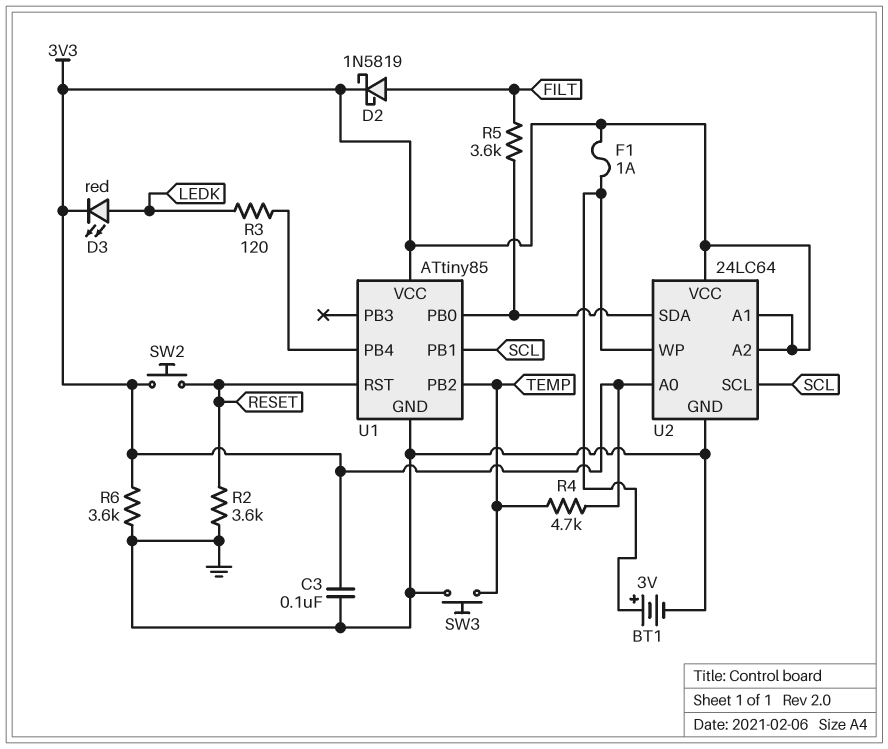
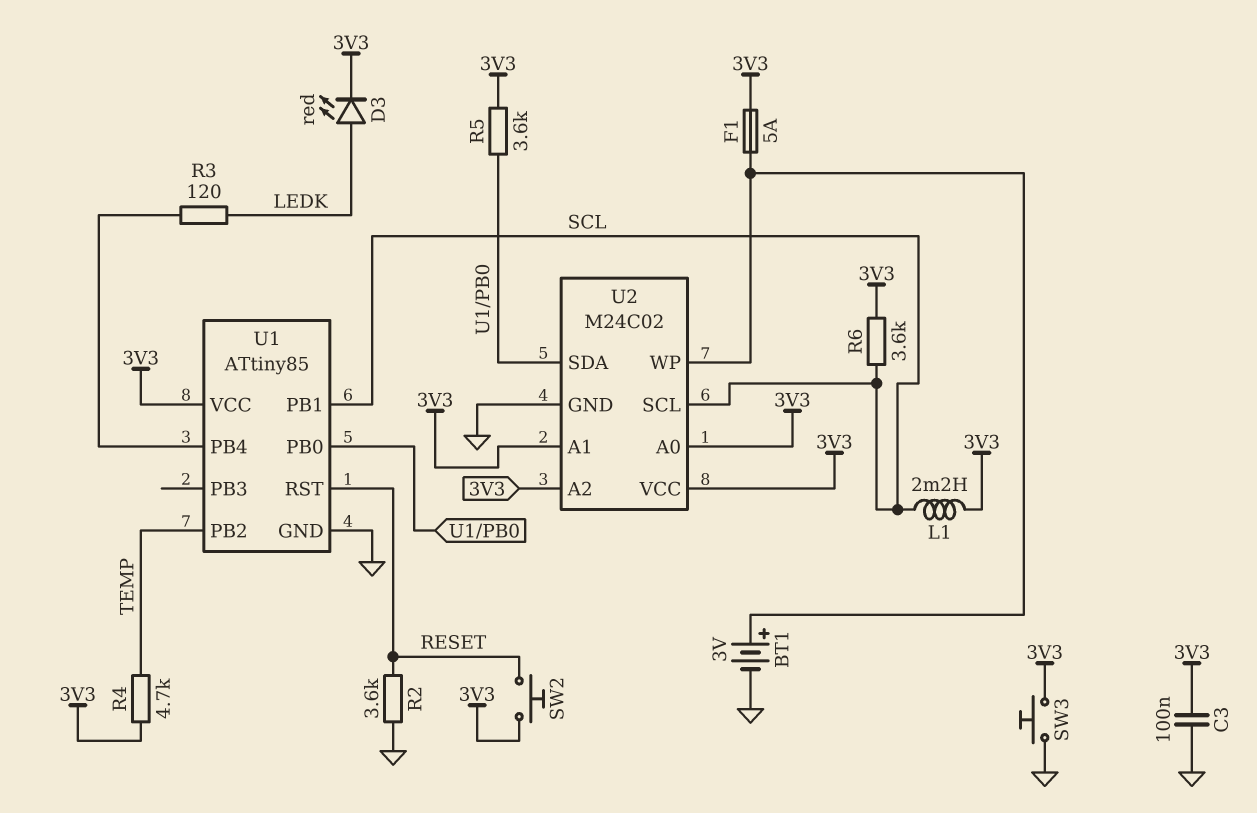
D2: schottky 1N5819 (A FILT, K 3V3) -> none
F1: 1A (3V3, U2/WP) -> 5A (3V3, U2/WP)
L1: none -> 2.2mH (3V3, SCL)
R5: 3.6k (FILT, U1/PB0) -> 3.6k (3V3, U1/PB0)
R6: 3.6k (3V3, GND) -> 3.6k (3V3, SCL)
SW3: button (GND, TEMP) -> button (3V3, GND)
U2: 24LC64 -> M24C02

